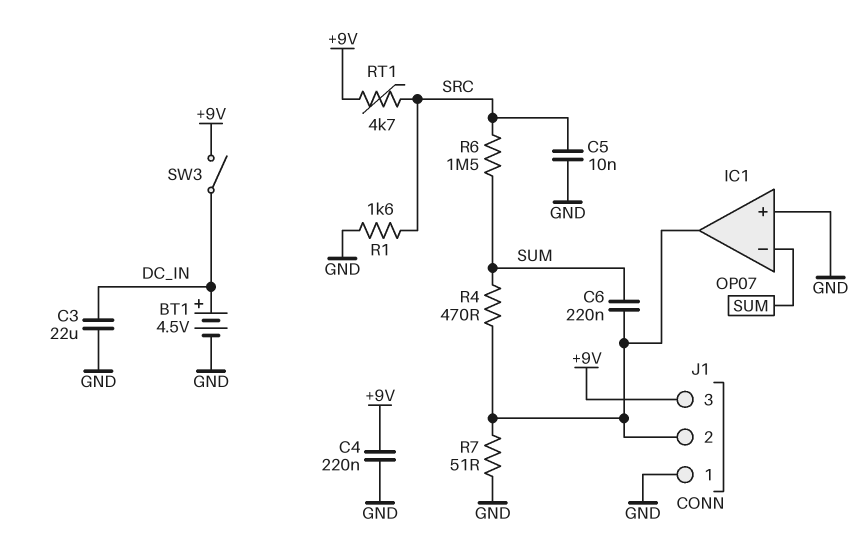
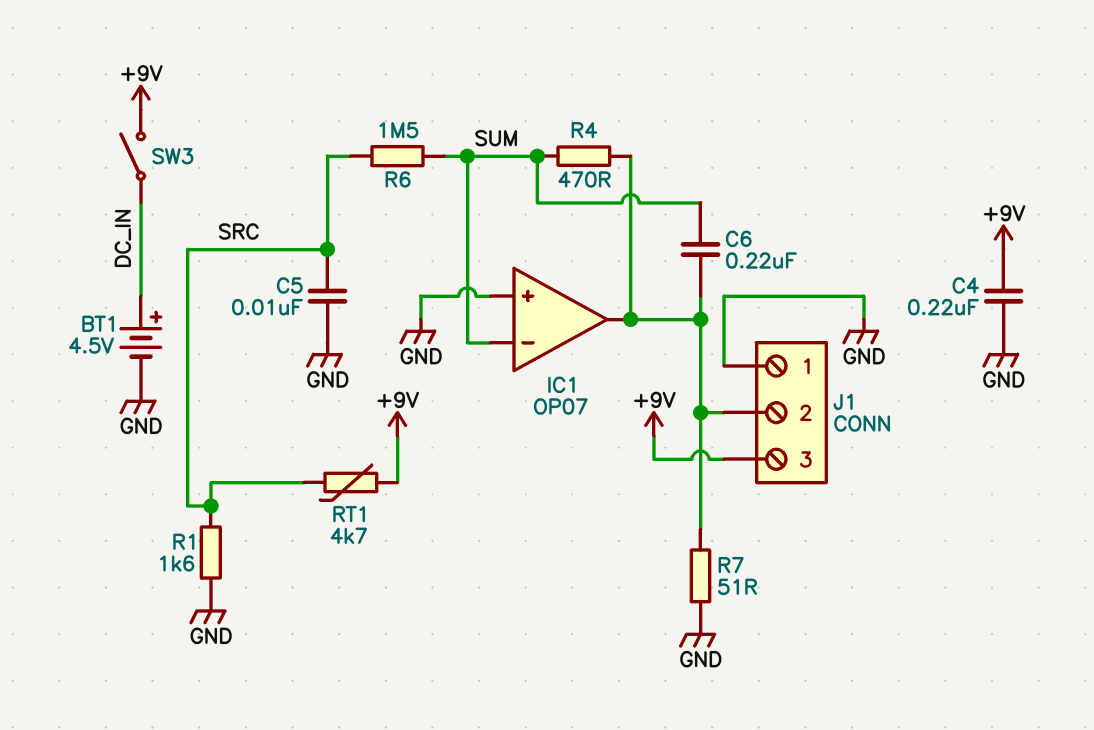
C3: 22uF (DC_IN, GND) -> none

